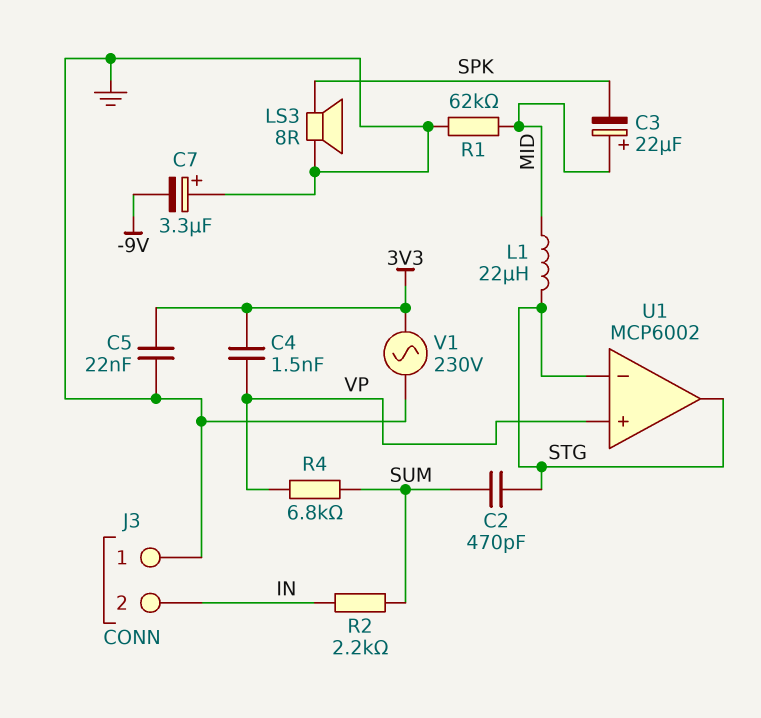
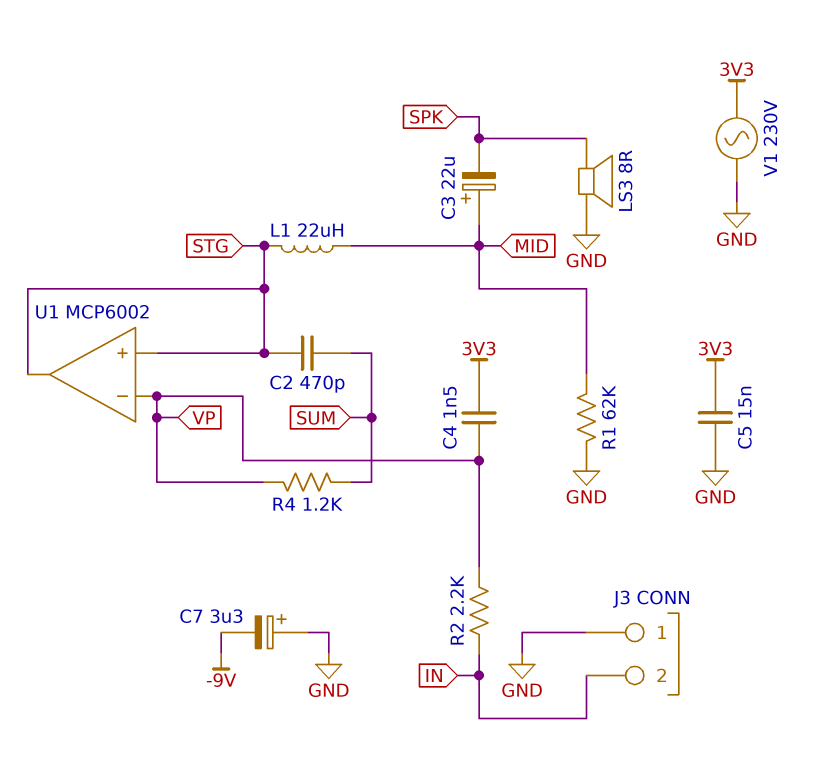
C5: 22nF (3V3, GND) -> 15nF (3V3, GND)
R2: 2.2k (IN, SUM) -> 2.2k (IN, VP)
R4: 6.8k (SUM, VP) -> 1.2k (SUM, VP)
U1 pin in+: VP -> STG
U1 pin in-: STG -> VP

